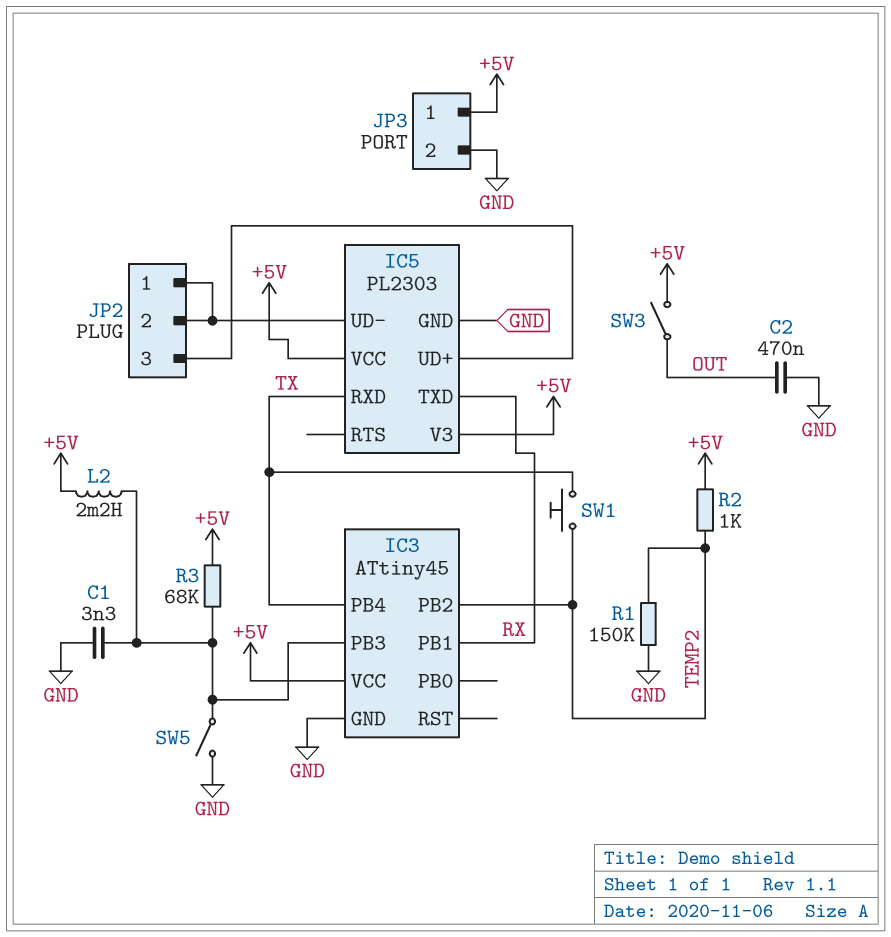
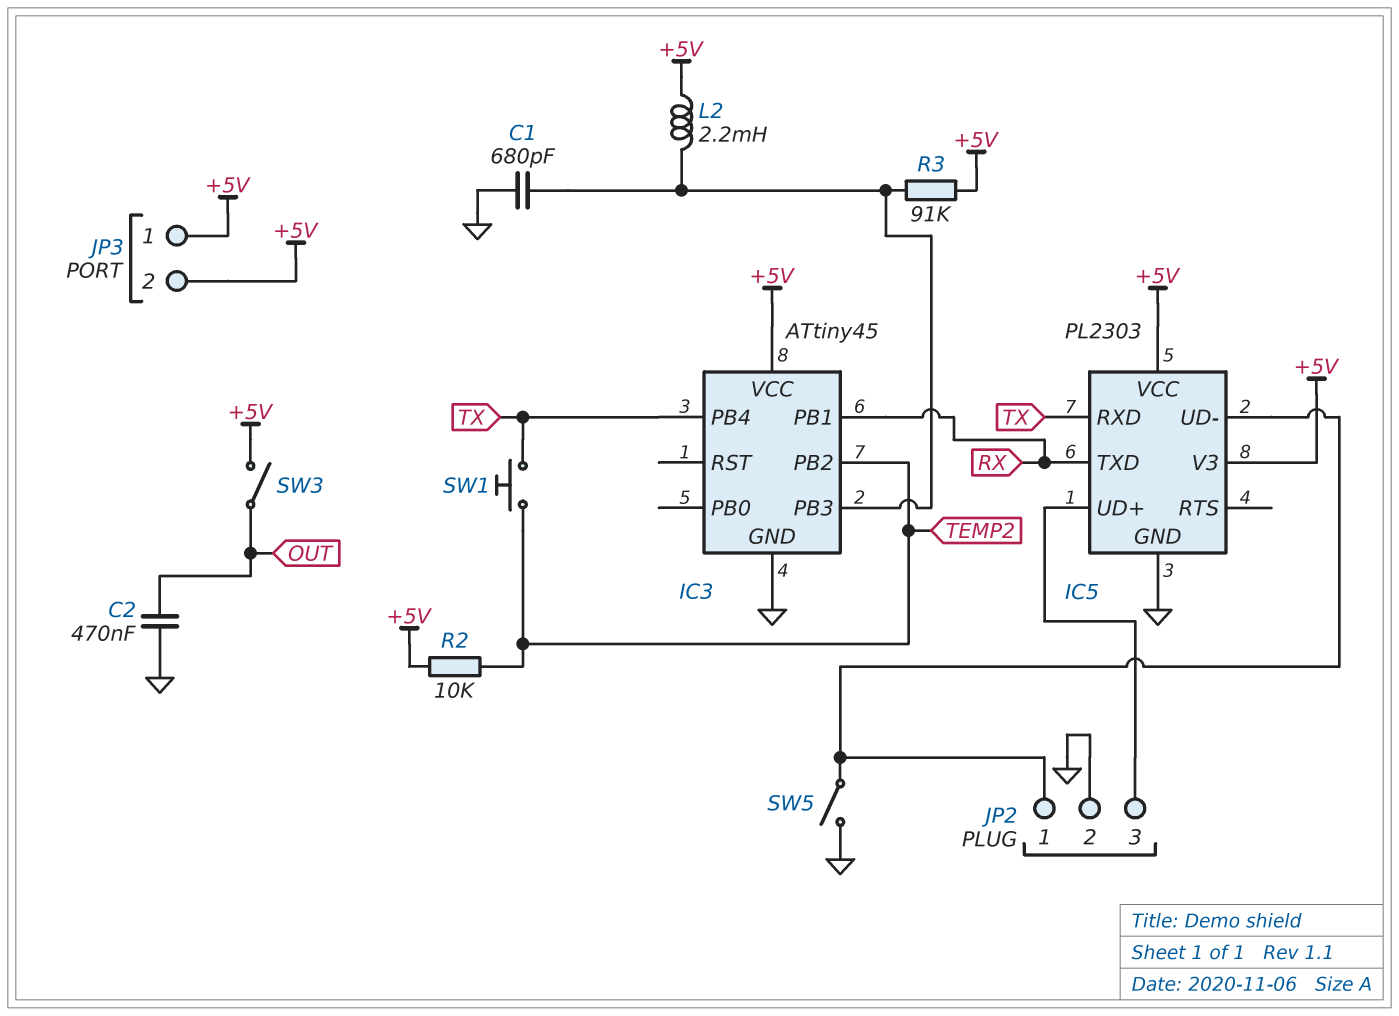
C1: 3.3nF (GND, IC3/PB3) -> 680pF (GND, IC3/PB3)
JP2 pin 2: IC5/UD- -> GND
JP3 pin 2: GND -> +5V
R1: 150k (GND, TEMP2) -> none
R2: 1k (+5V, TEMP2) -> 10k (+5V, TEMP2)
R3: 68k (+5V, IC3/PB3) -> 91k (+5V, IC3/PB3)
SW5: switch (GND, IC3/PB3) -> switch (GND, IC5/UD-)

